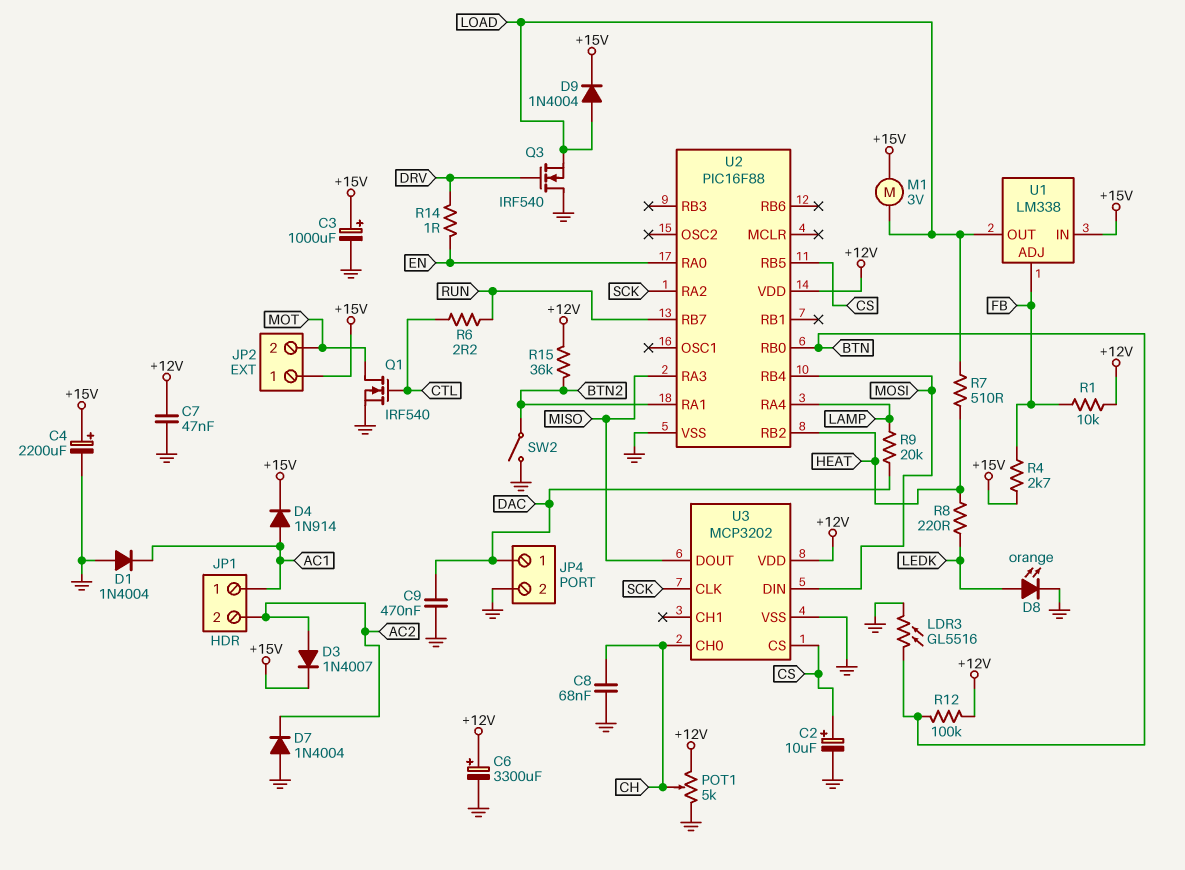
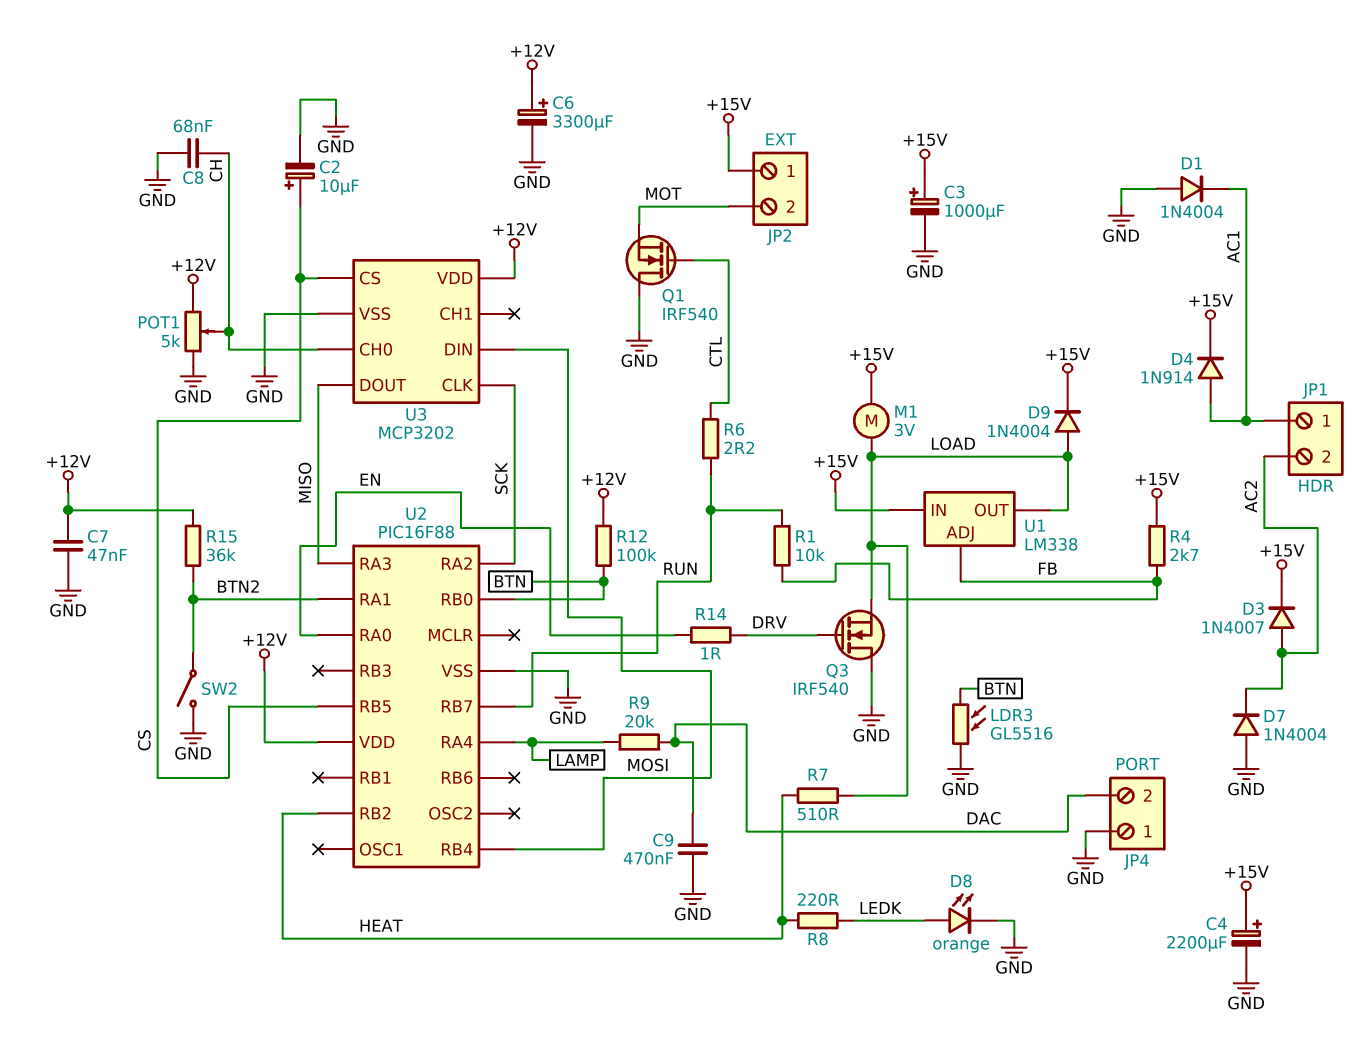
JP4 pin 1: DAC -> GND
JP4 pin 2: GND -> DAC
Q1: NMOS IRF540 (G CTL, D MOT, S GND) -> NMOS IRF540 (G CTL, D GND, S MOT)
R1: 10k (+12V, FB) -> 10k (FB, RUN)

